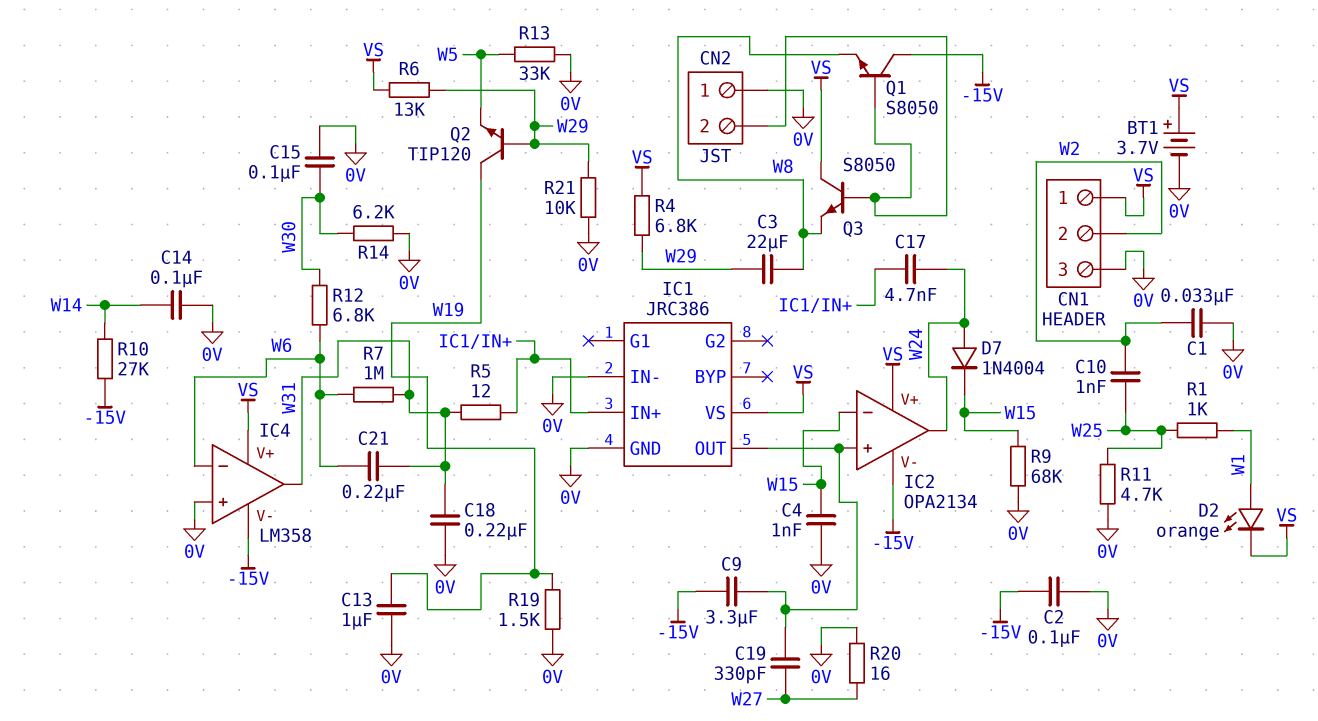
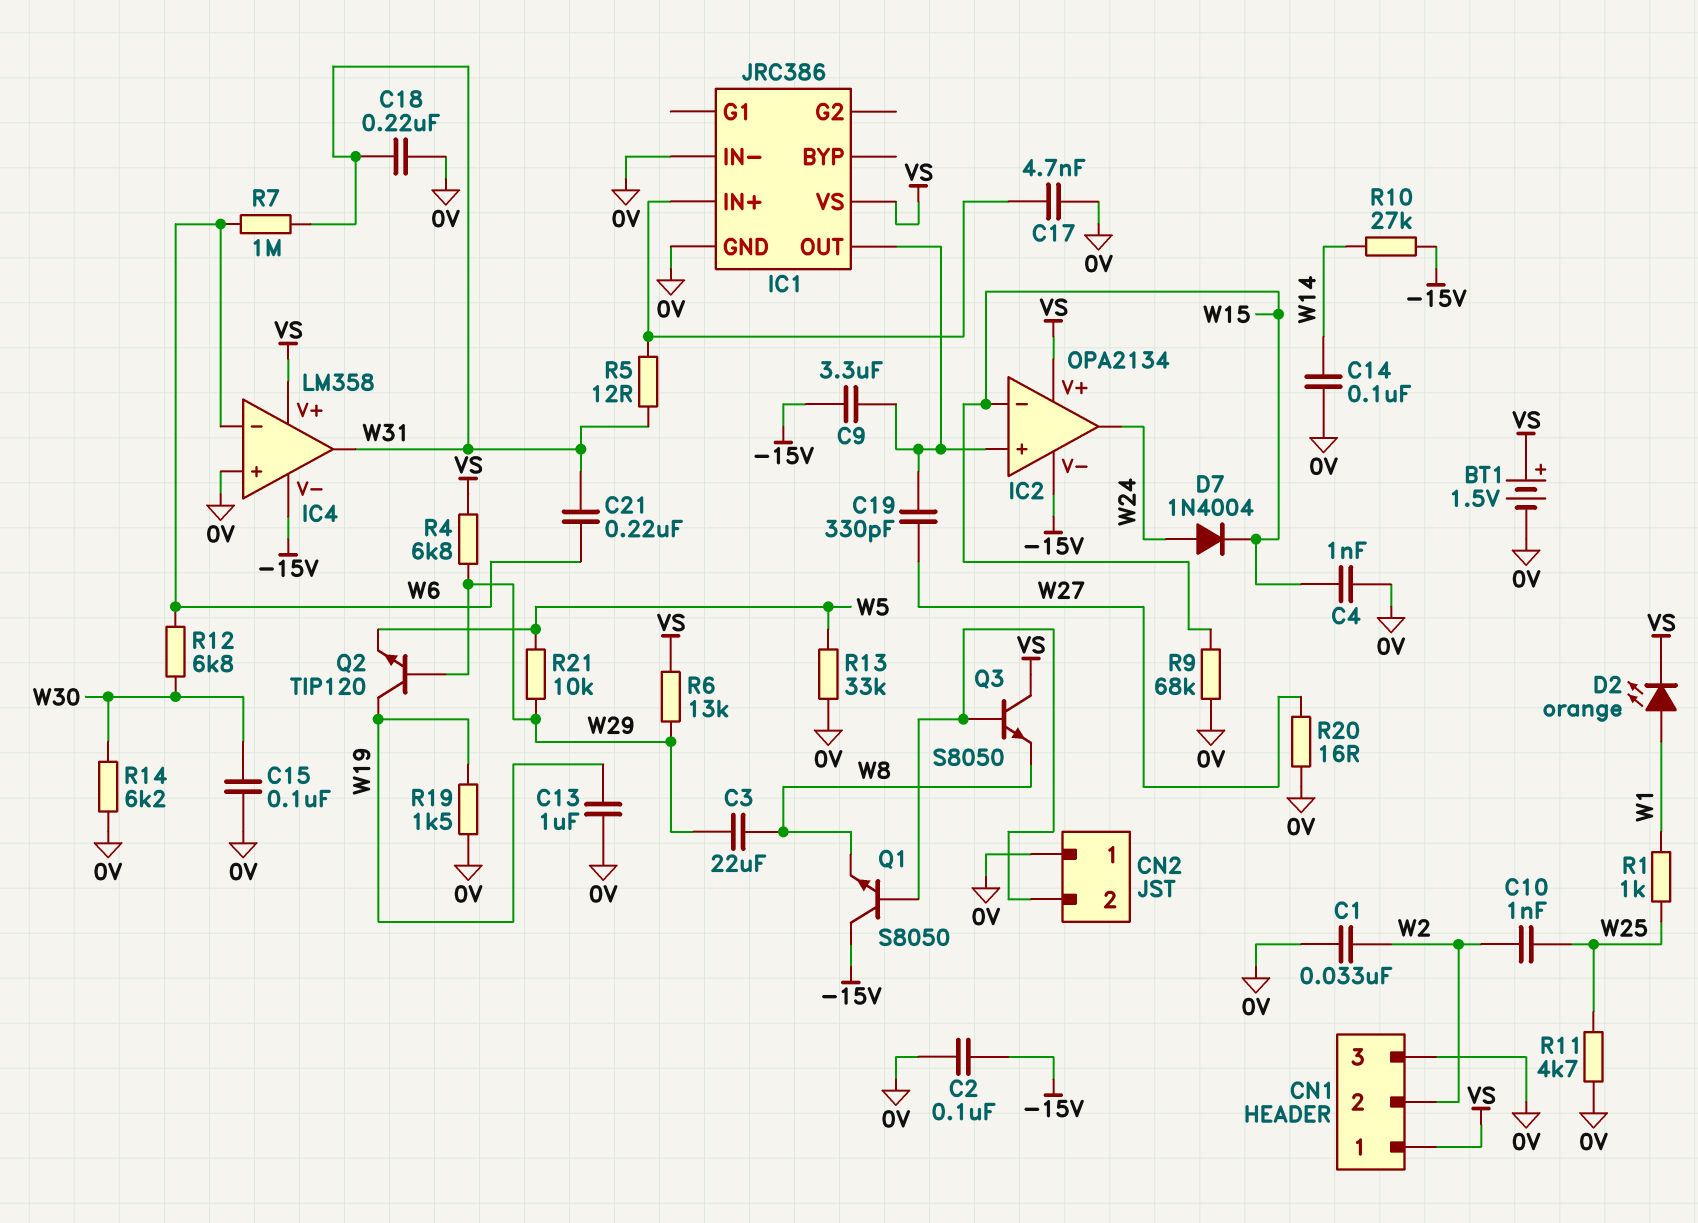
BT1: 3.7V (plus VS, minus 0V) -> 1.5V (plus VS, minus 0V)
C17: 4.7nF (IC1/IN+, W24) -> 4.7nF (0V, IC1/IN+)
R21: 10k (0V, W29) -> 10k (W5, W29)

